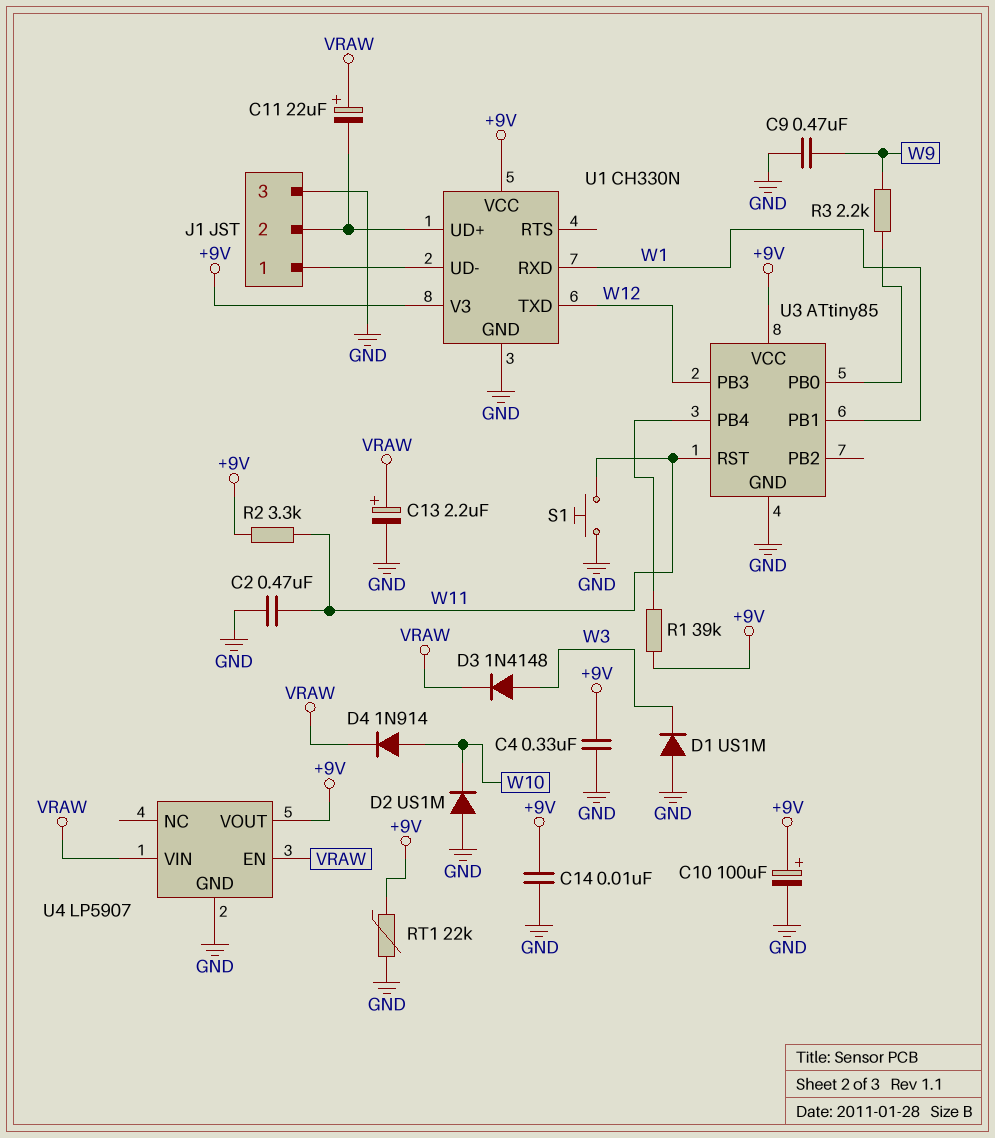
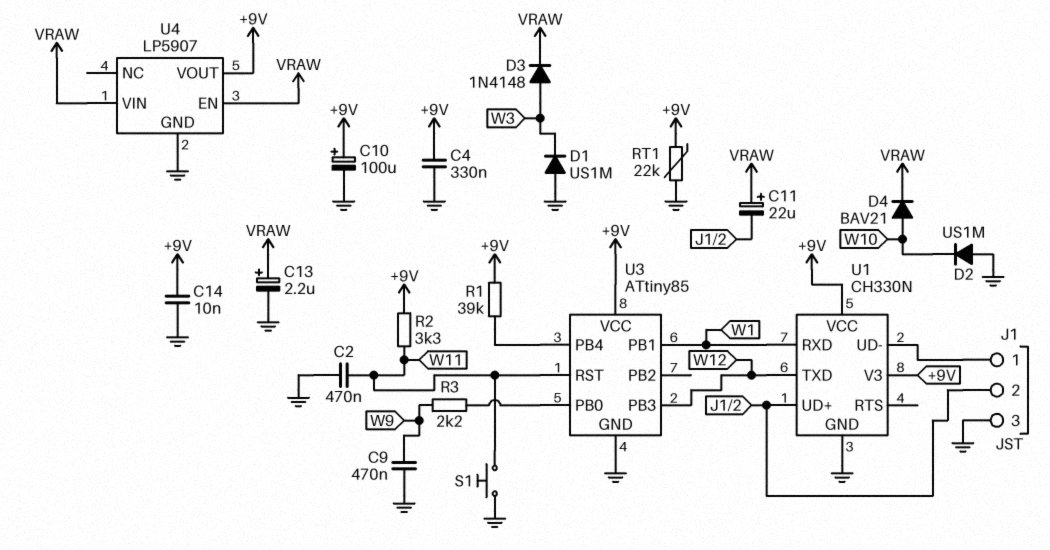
D4: diode 1N914 (A W10, K VRAW) -> diode BAV21 (A W10, K VRAW)

